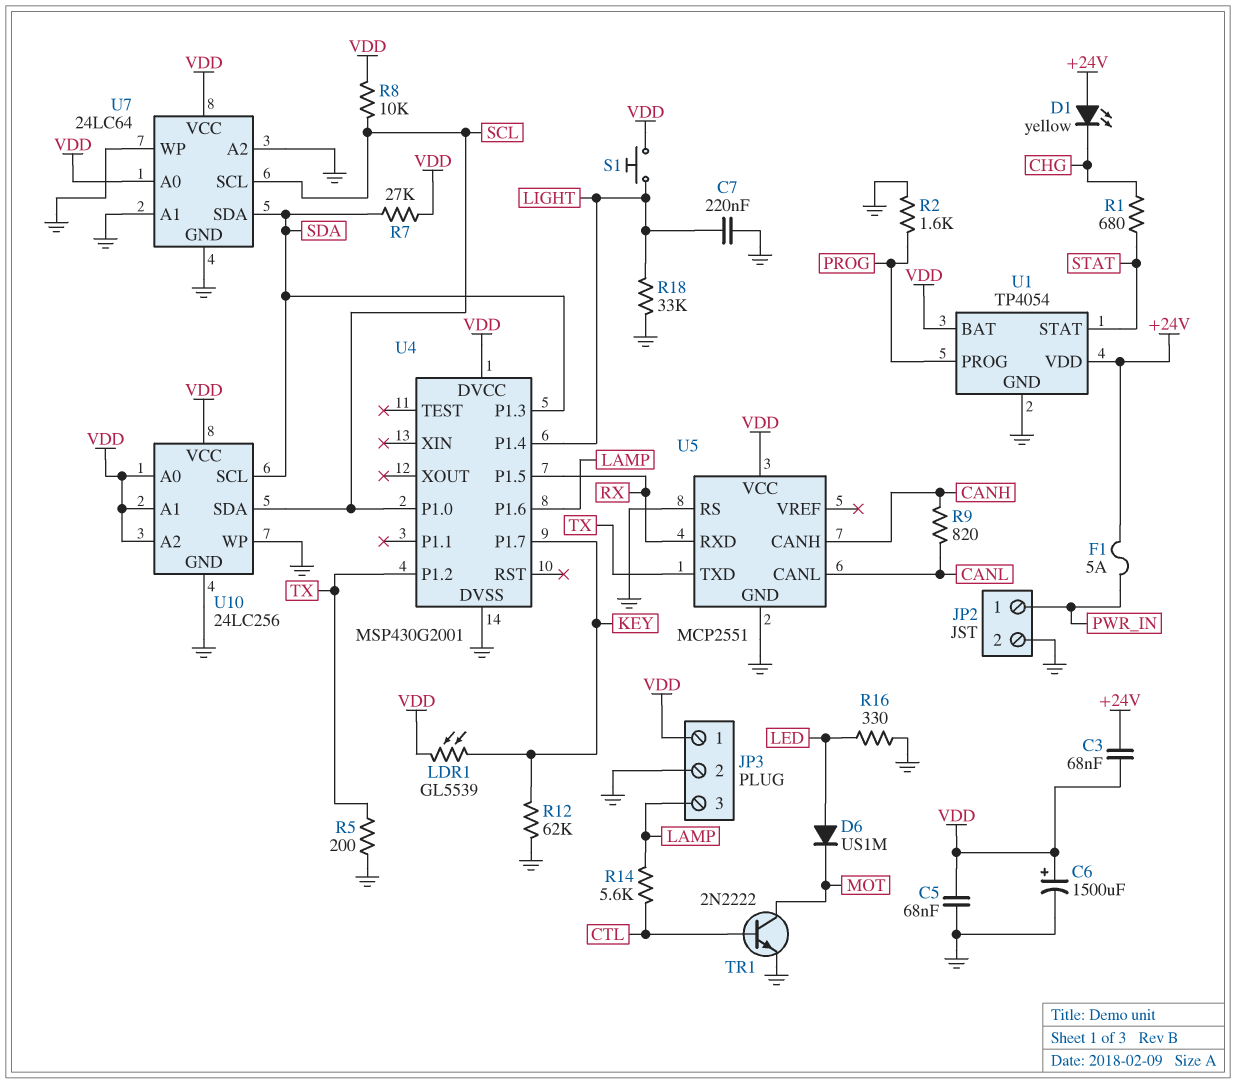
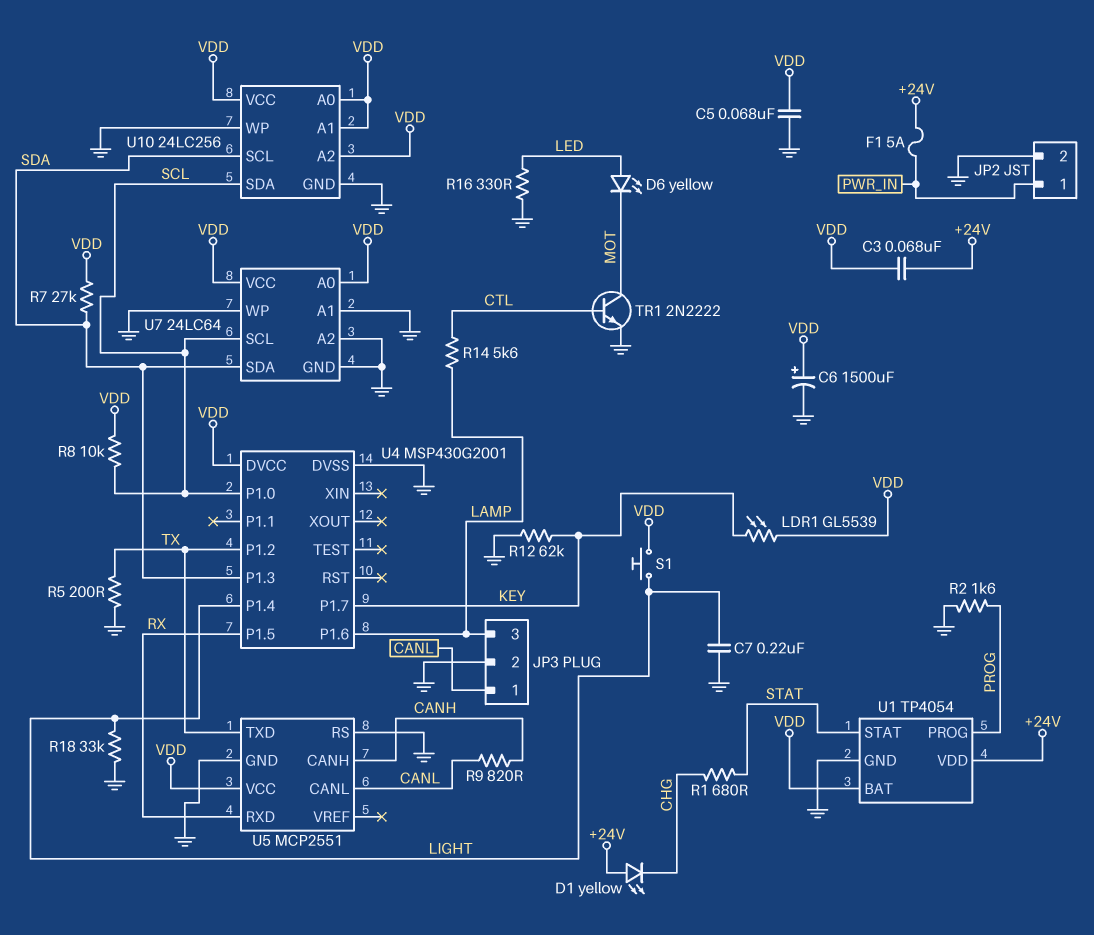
D6: diode US1M (A LED, K MOT) -> LED yellow (A LED, K MOT)
JP3 pin 1: VDD -> CANL

